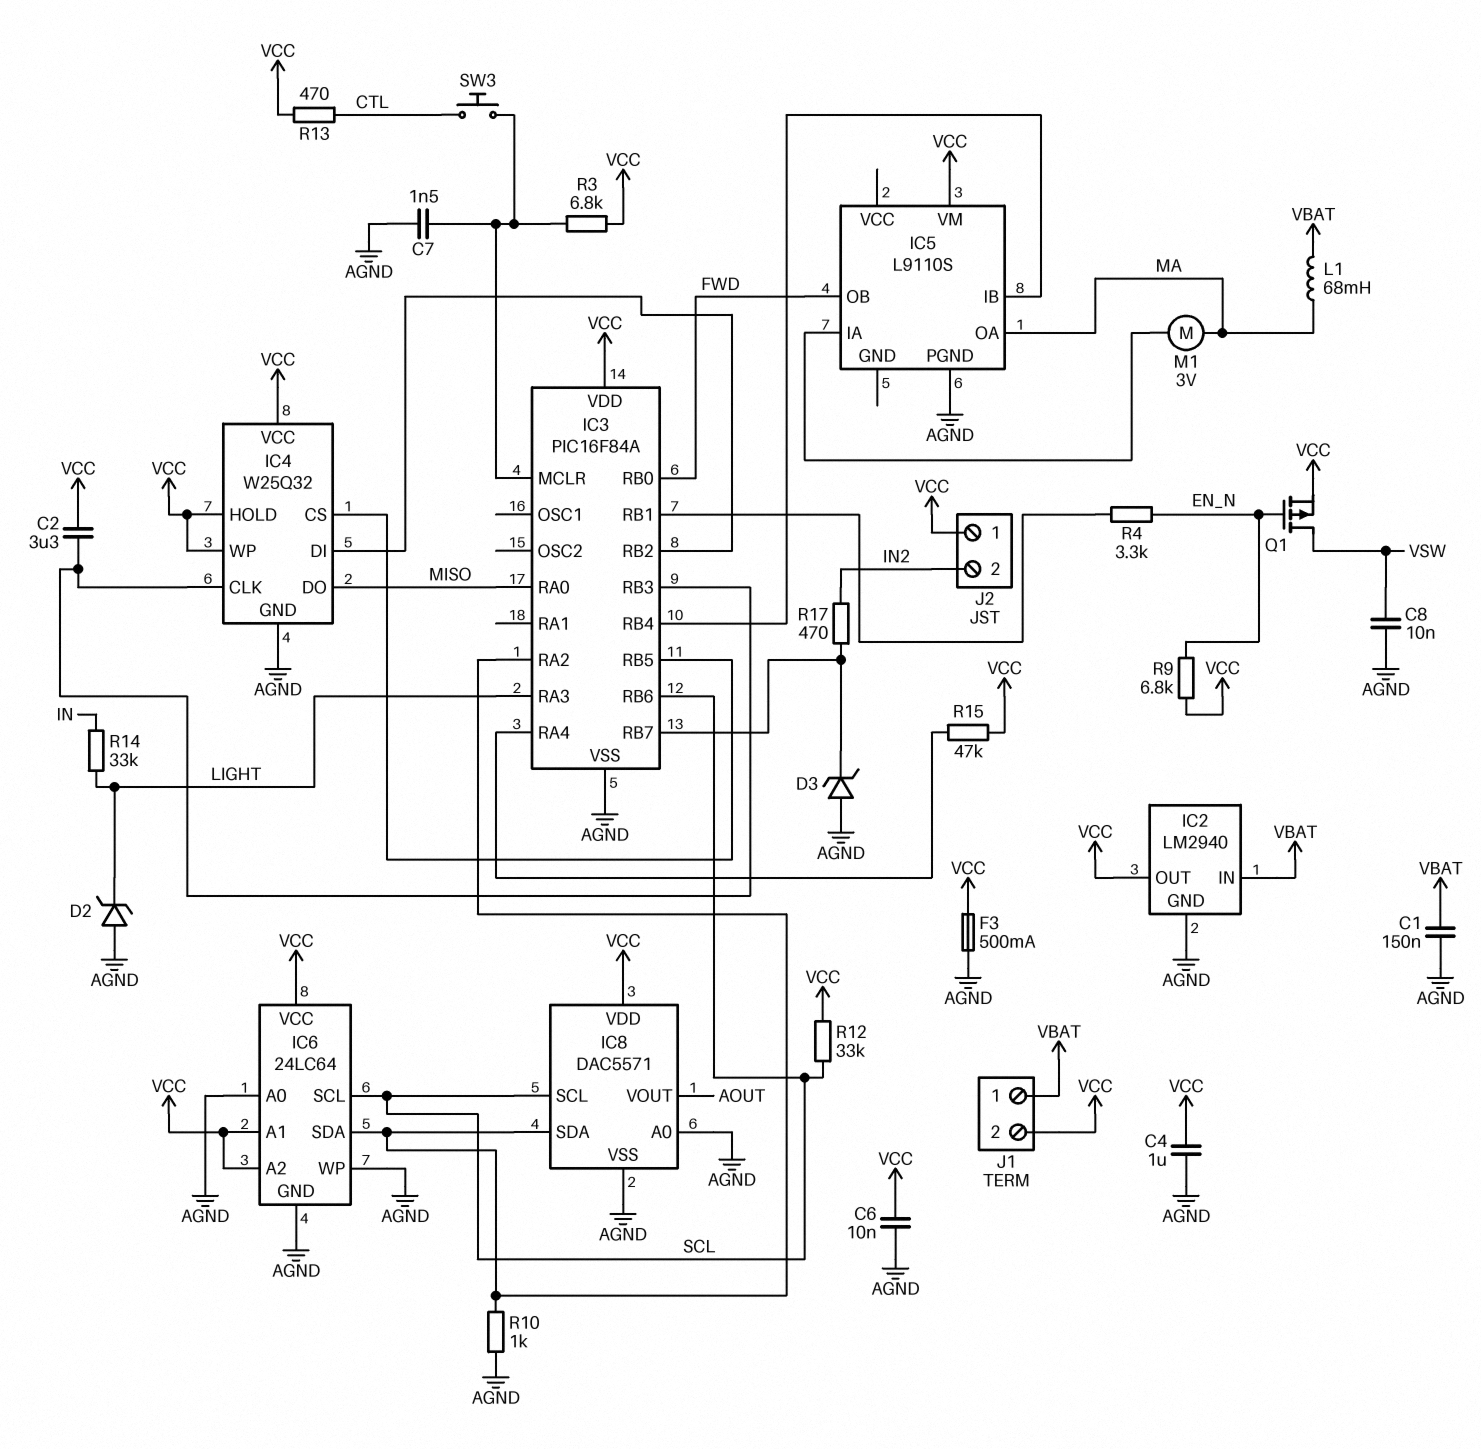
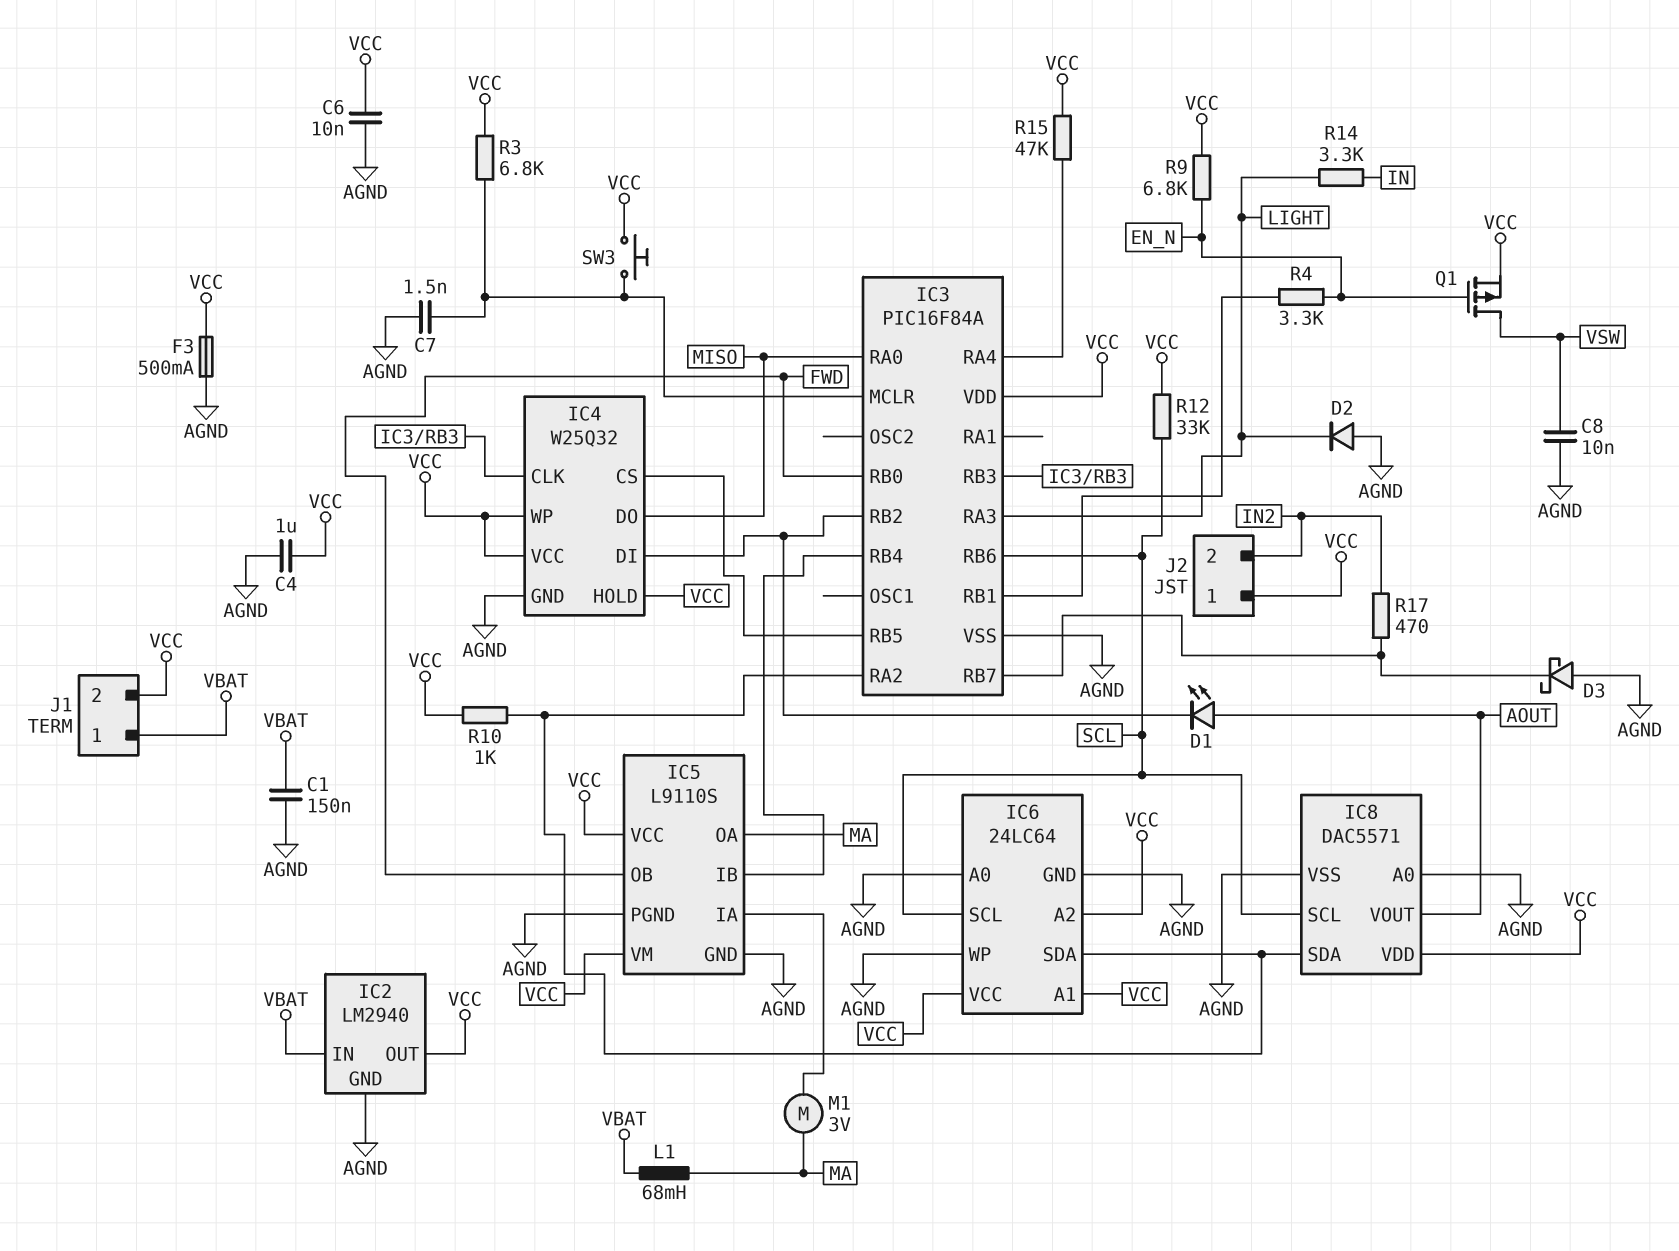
C2: 3.3uF (IC3/RB3, VCC) -> none
D1: none -> LED (A AOUT, K IC3/RB2)
D2: zener (A AGND, K LIGHT) -> diode (A AGND, K LIGHT)
D3: zener (A AGND, K IC3/RB7) -> schottky (A AGND, K IC3/RB7)
IC5 pin GND: none -> AGND
IC5 pin VCC: none -> VCC
R10: 1k (AGND, IC3/RA2) -> 1k (IC3/RA2, VCC)
R13: 470 (CTL, VCC) -> none
R14: 33k (IN, LIGHT) -> 3.3k (IN, LIGHT)
SW3: button (CTL, IC3/MCLR) -> button (IC3/MCLR, VCC)

